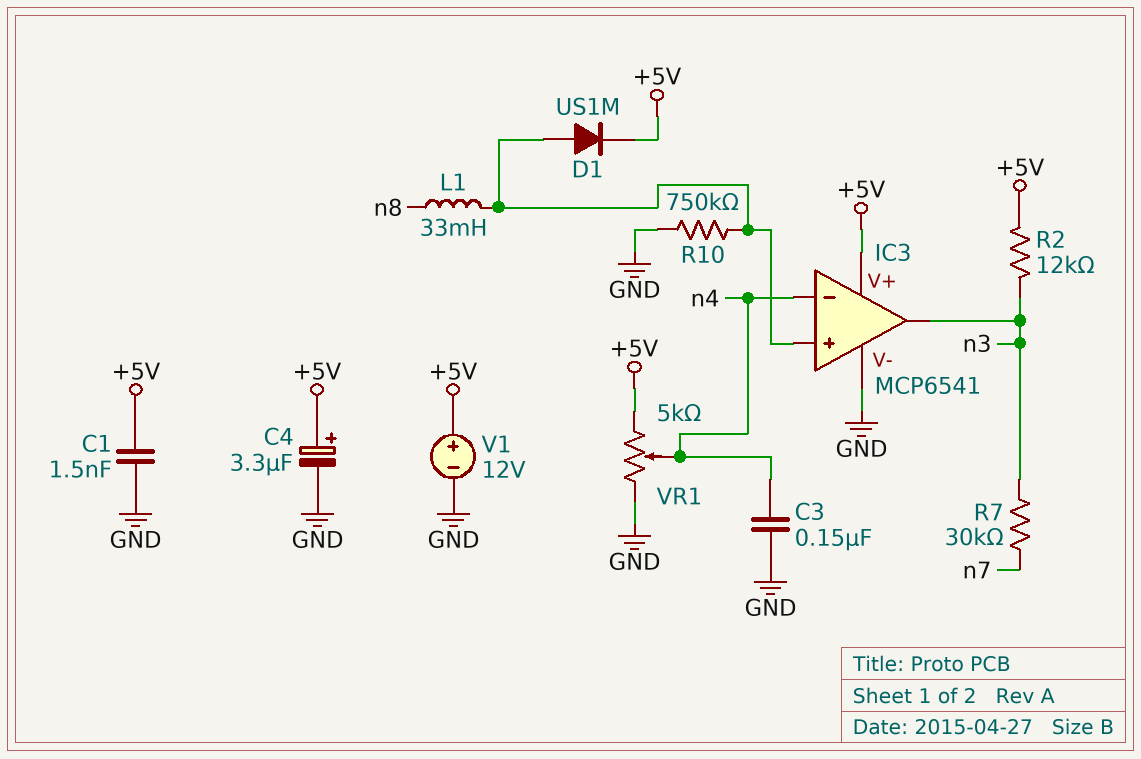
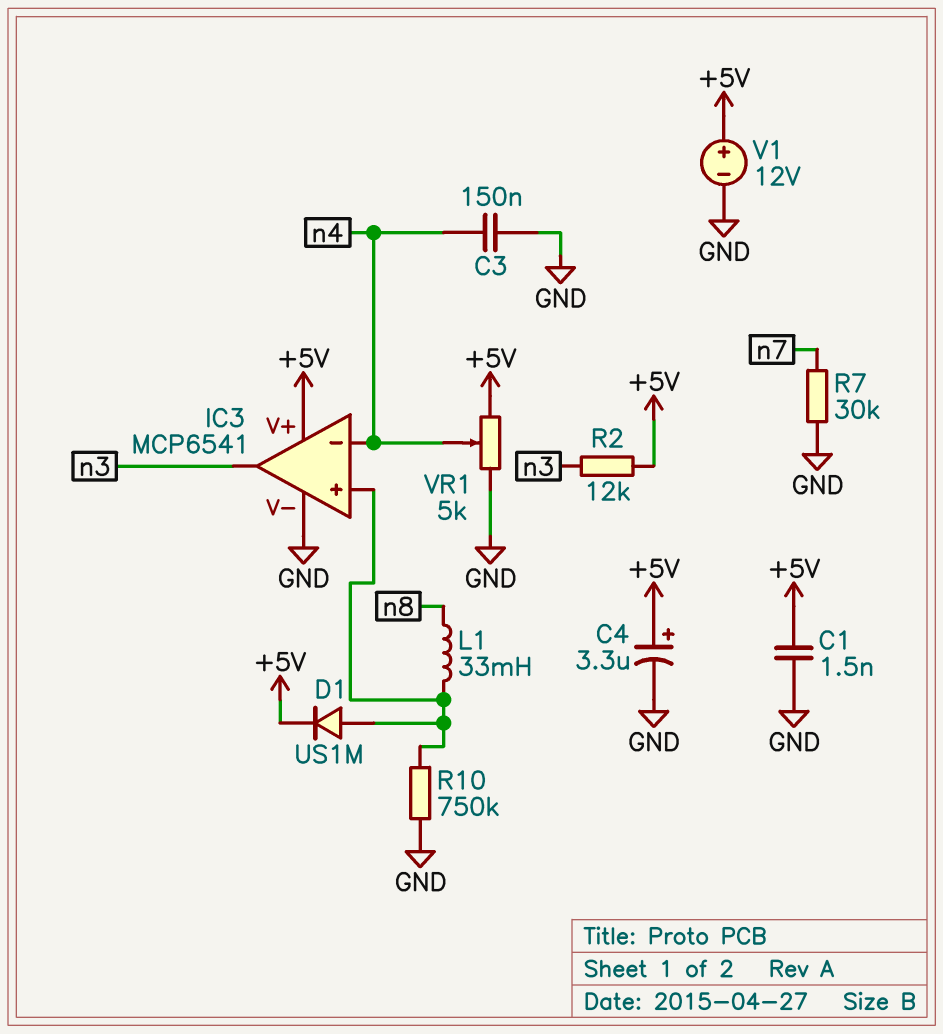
R7: 30k (n3, n7) -> 30k (GND, n7)

